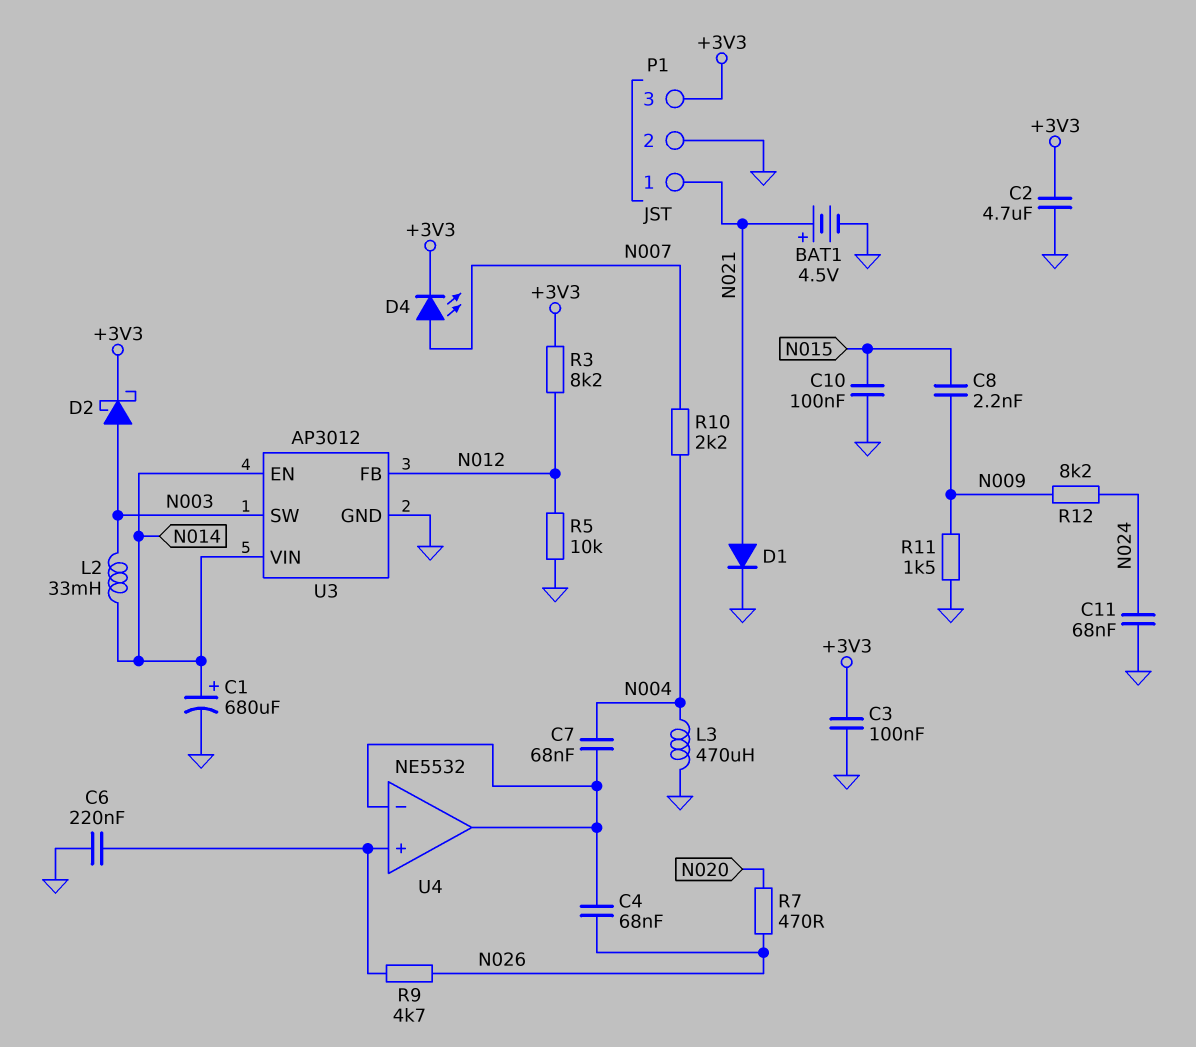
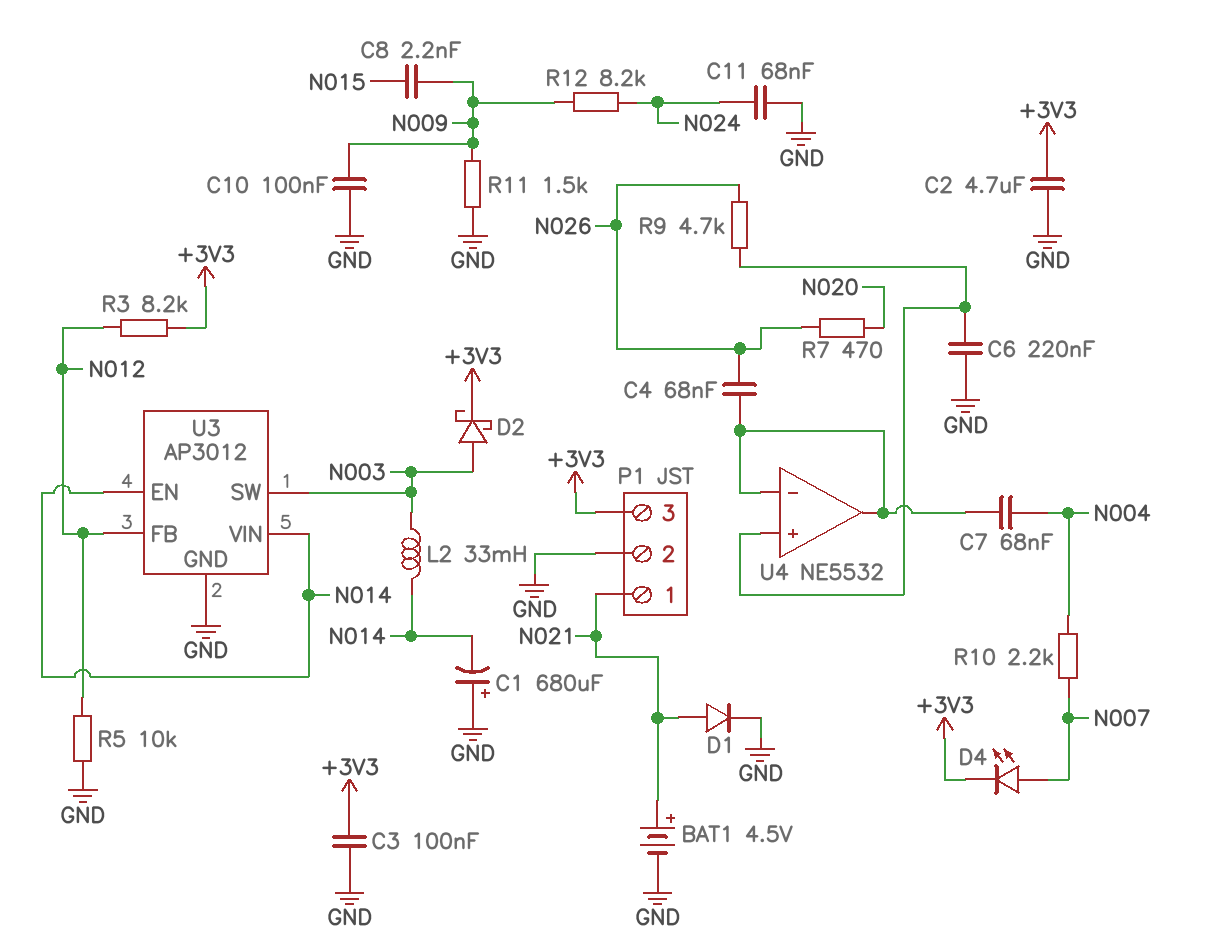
C1: 680uF (plus N014, minus GND) -> 680uF (plus GND, minus N014)
C10: 100nF (GND, N015) -> 100nF (GND, N009)
L3: 470uH (GND, N004) -> none

